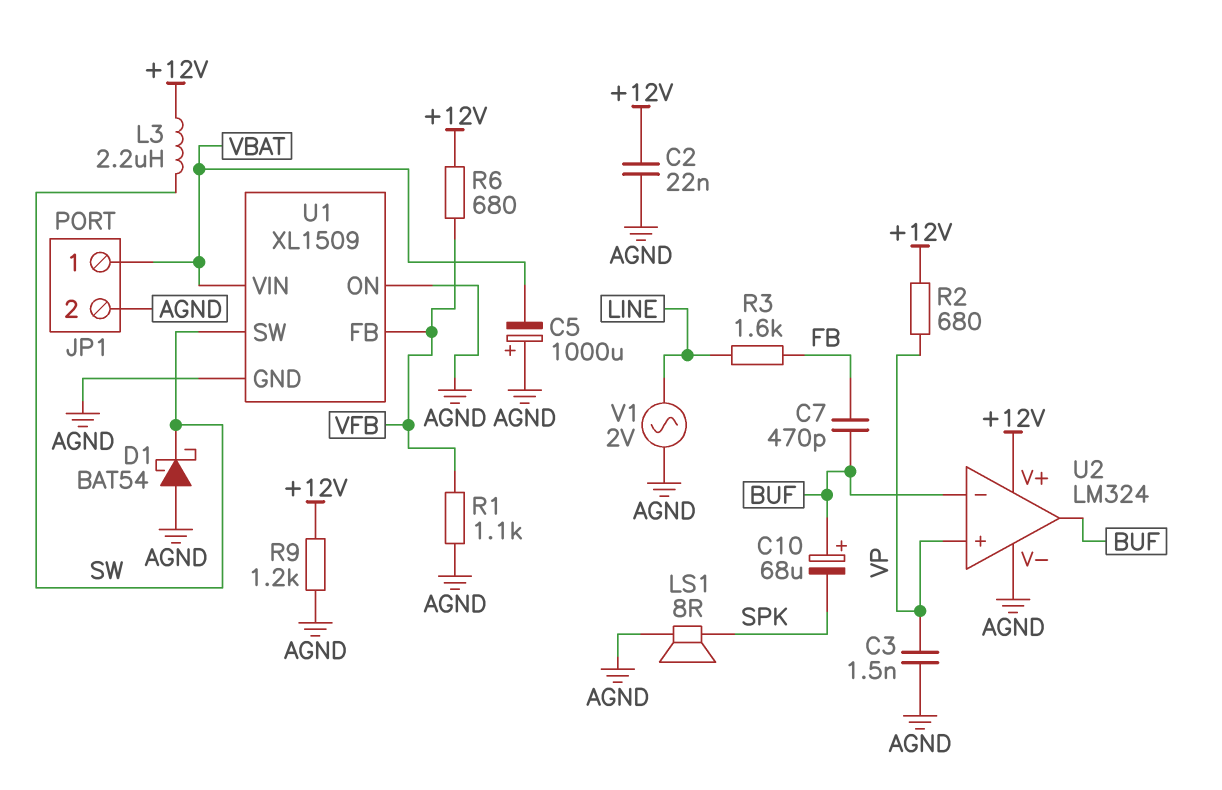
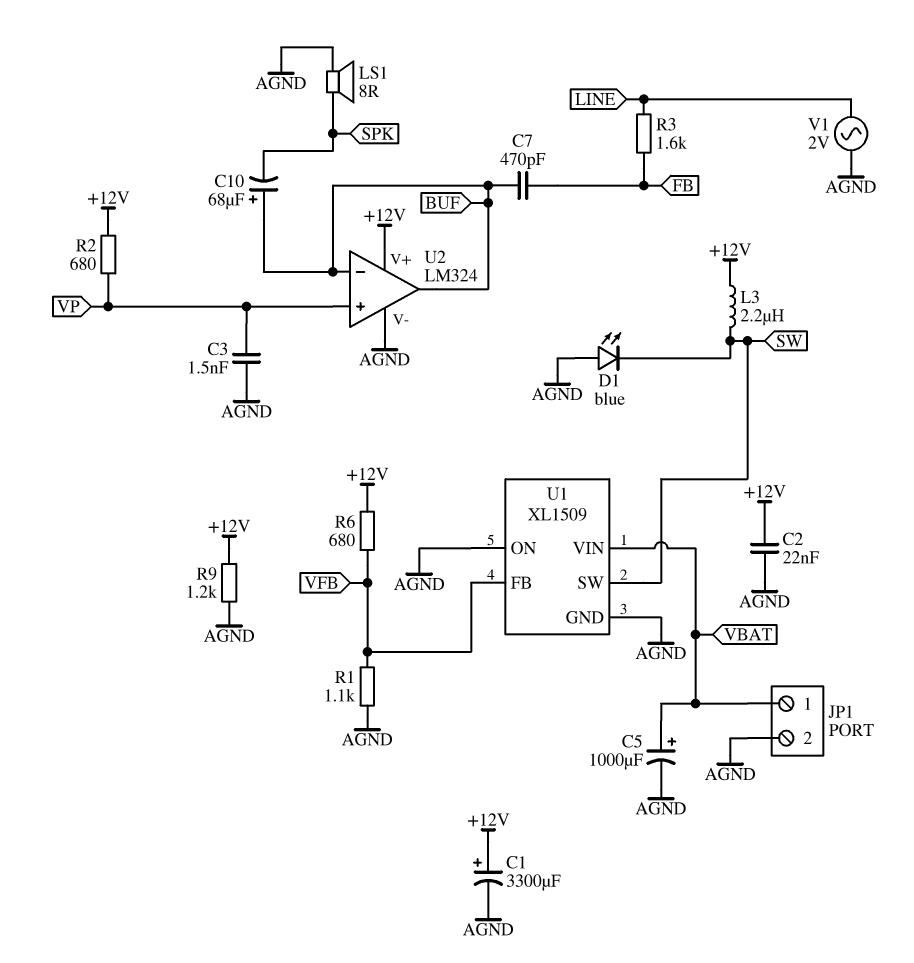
C1: none -> 3300uF (plus +12V, minus AGND)
C5: 1000uF (plus AGND, minus VBAT) -> 1000uF (plus VBAT, minus AGND)
D1: schottky BAT54 (A AGND, K SW) -> LED blue (A AGND, K SW)

